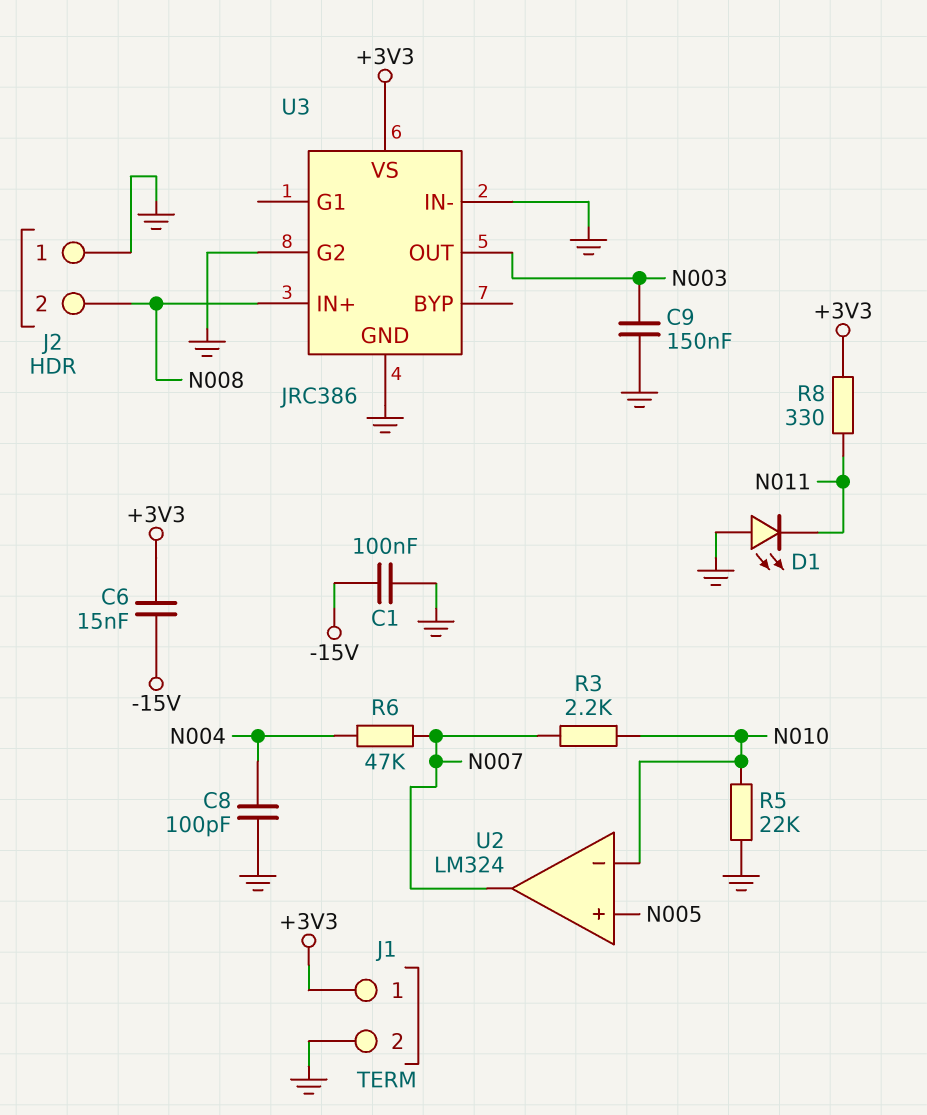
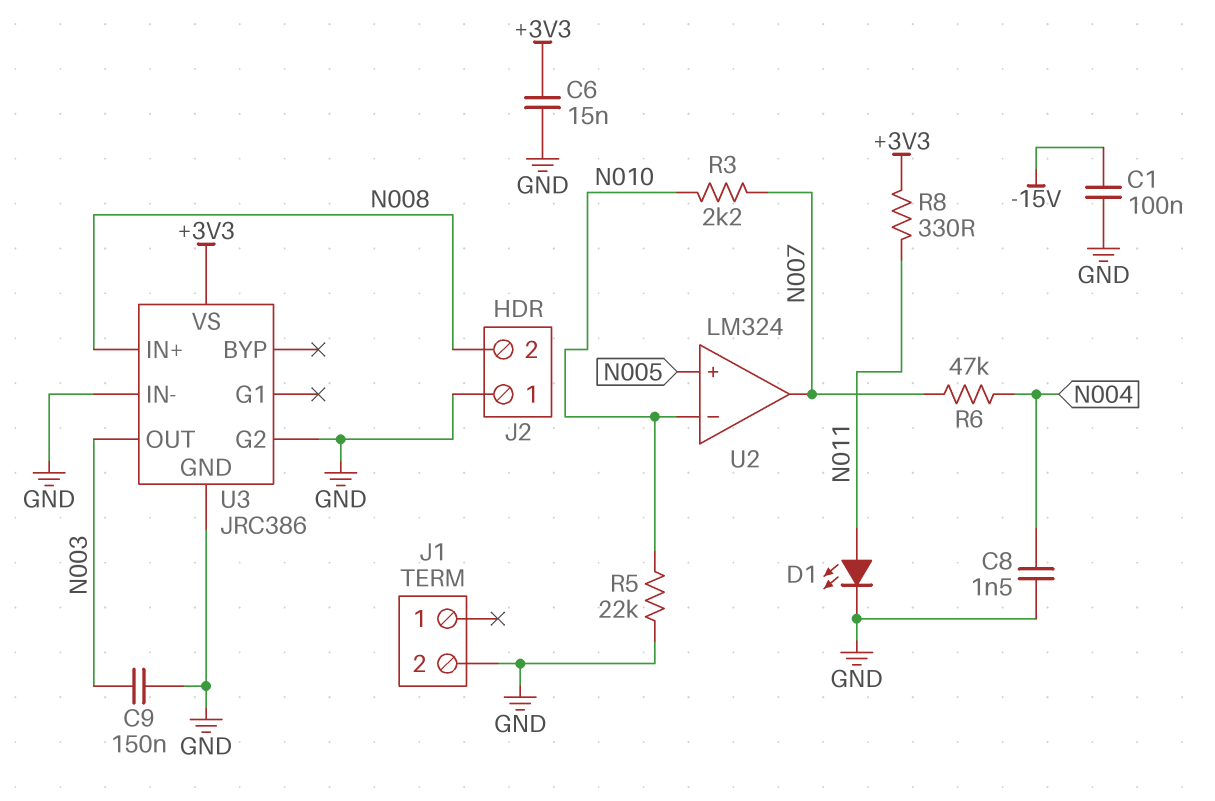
C6: 15nF (+3V3, -15V) -> 15nF (+3V3, GND)
C8: 100pF (GND, N004) -> 1.5nF (GND, N004)
D1: LED (A GND, K N011) -> LED (A N011, K GND)
J1 pin 1: +3V3 -> none

